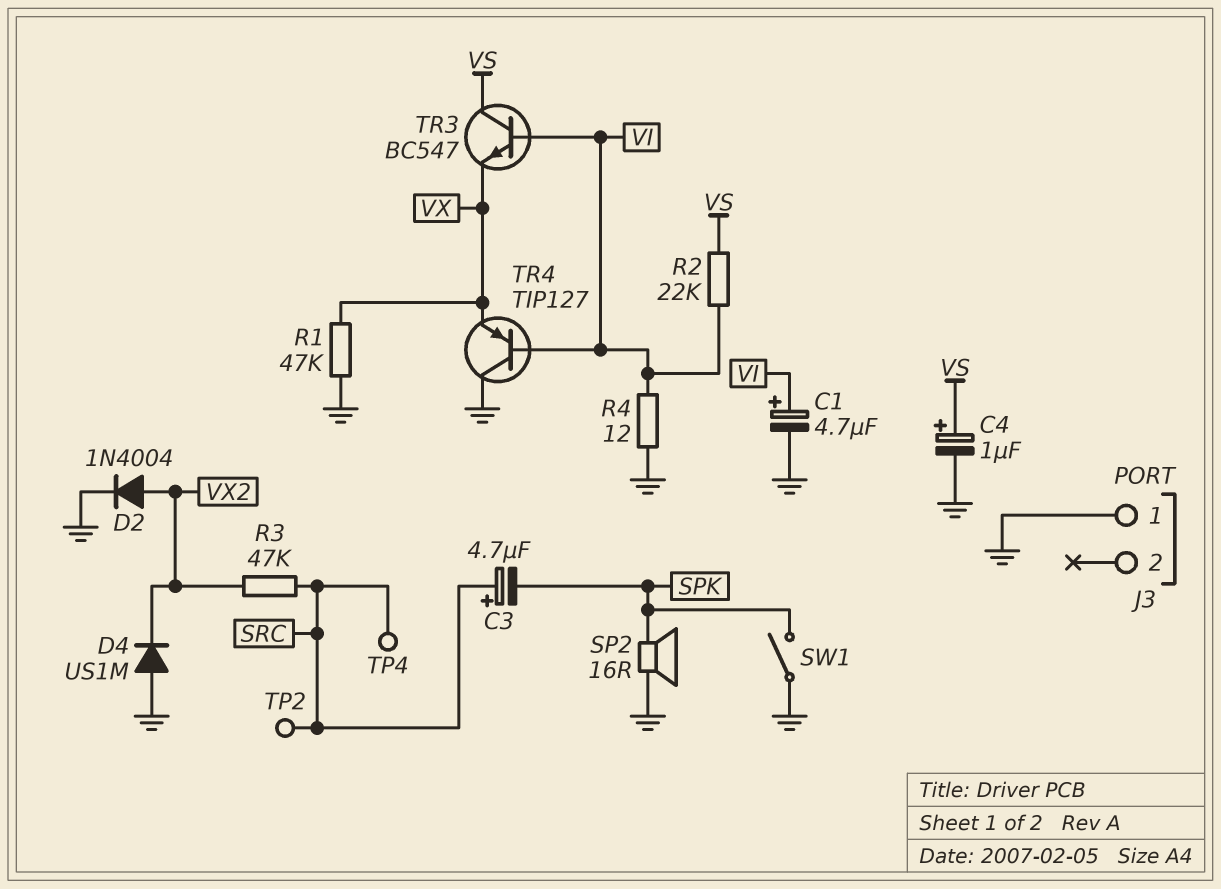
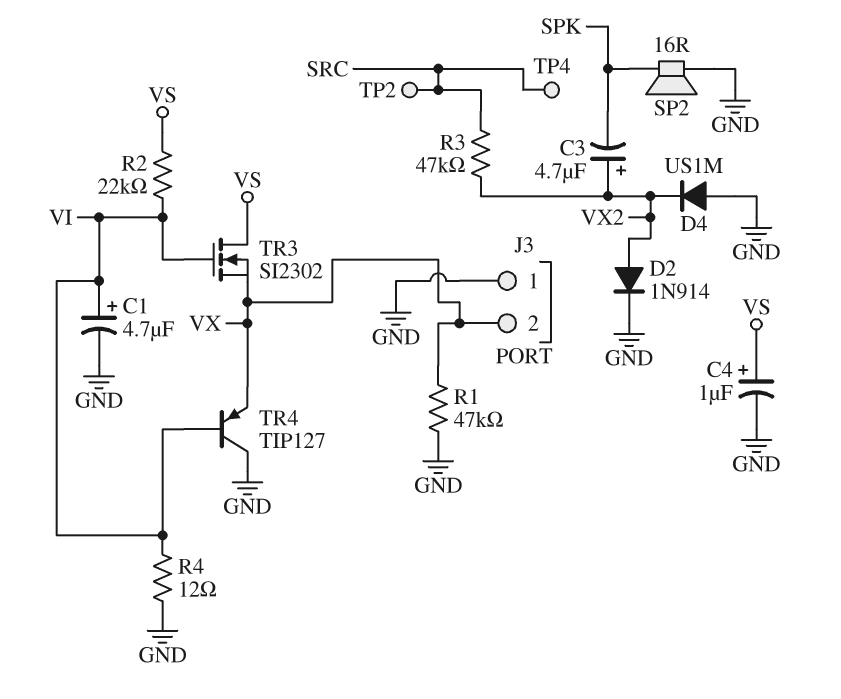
C3: 4.7uF (plus SRC, minus SPK) -> 4.7uF (plus VX2, minus SPK)
D2: diode 1N4004 (A VX2, K GND) -> diode 1N914 (A VX2, K GND)
J3 pin 2: none -> VX
SW1: switch (GND, SPK) -> none
TR3: NPN BC547 (B VI, C VS, E VX) -> NMOS SI2302 (G VI, D VS, S VX)

